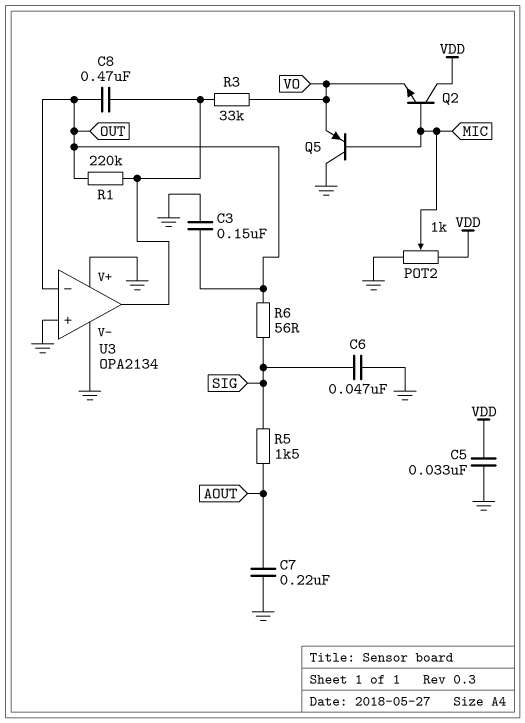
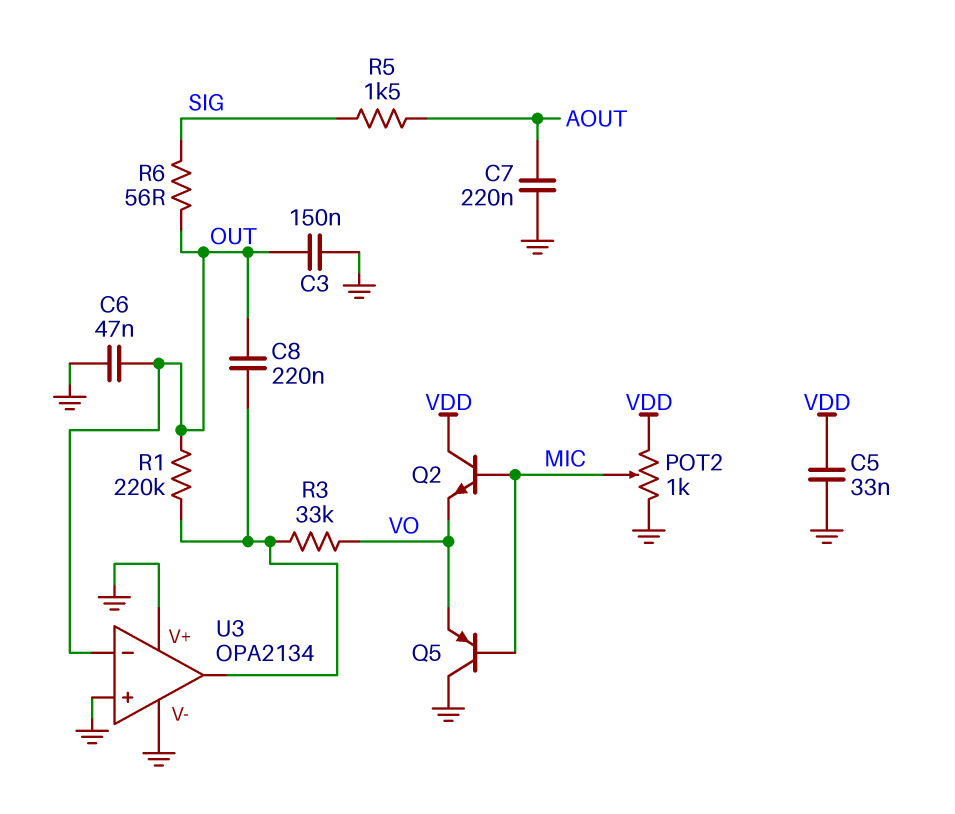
C6: 47nF (GND, SIG) -> 47nF (GND, OUT)
C8: 470nF (OUT, U3/out) -> 220nF (OUT, U3/out)

